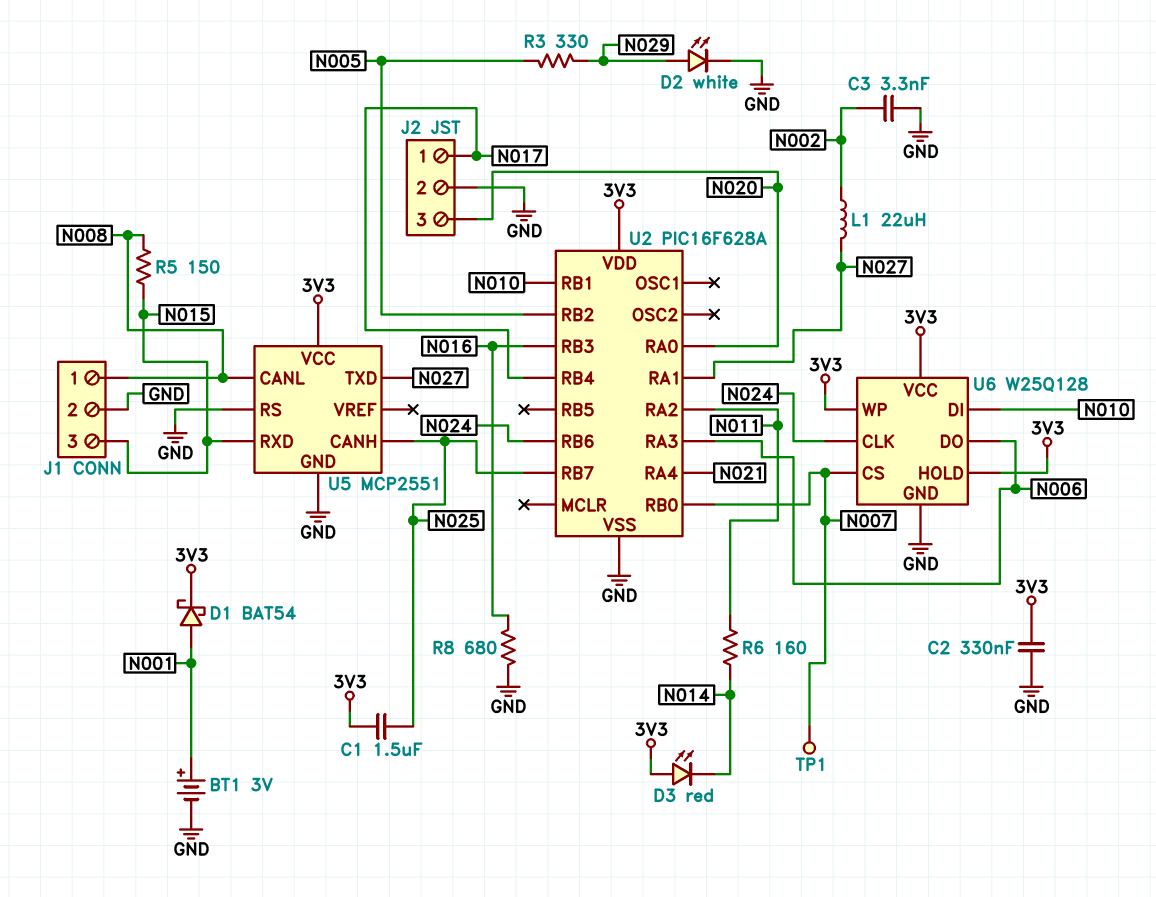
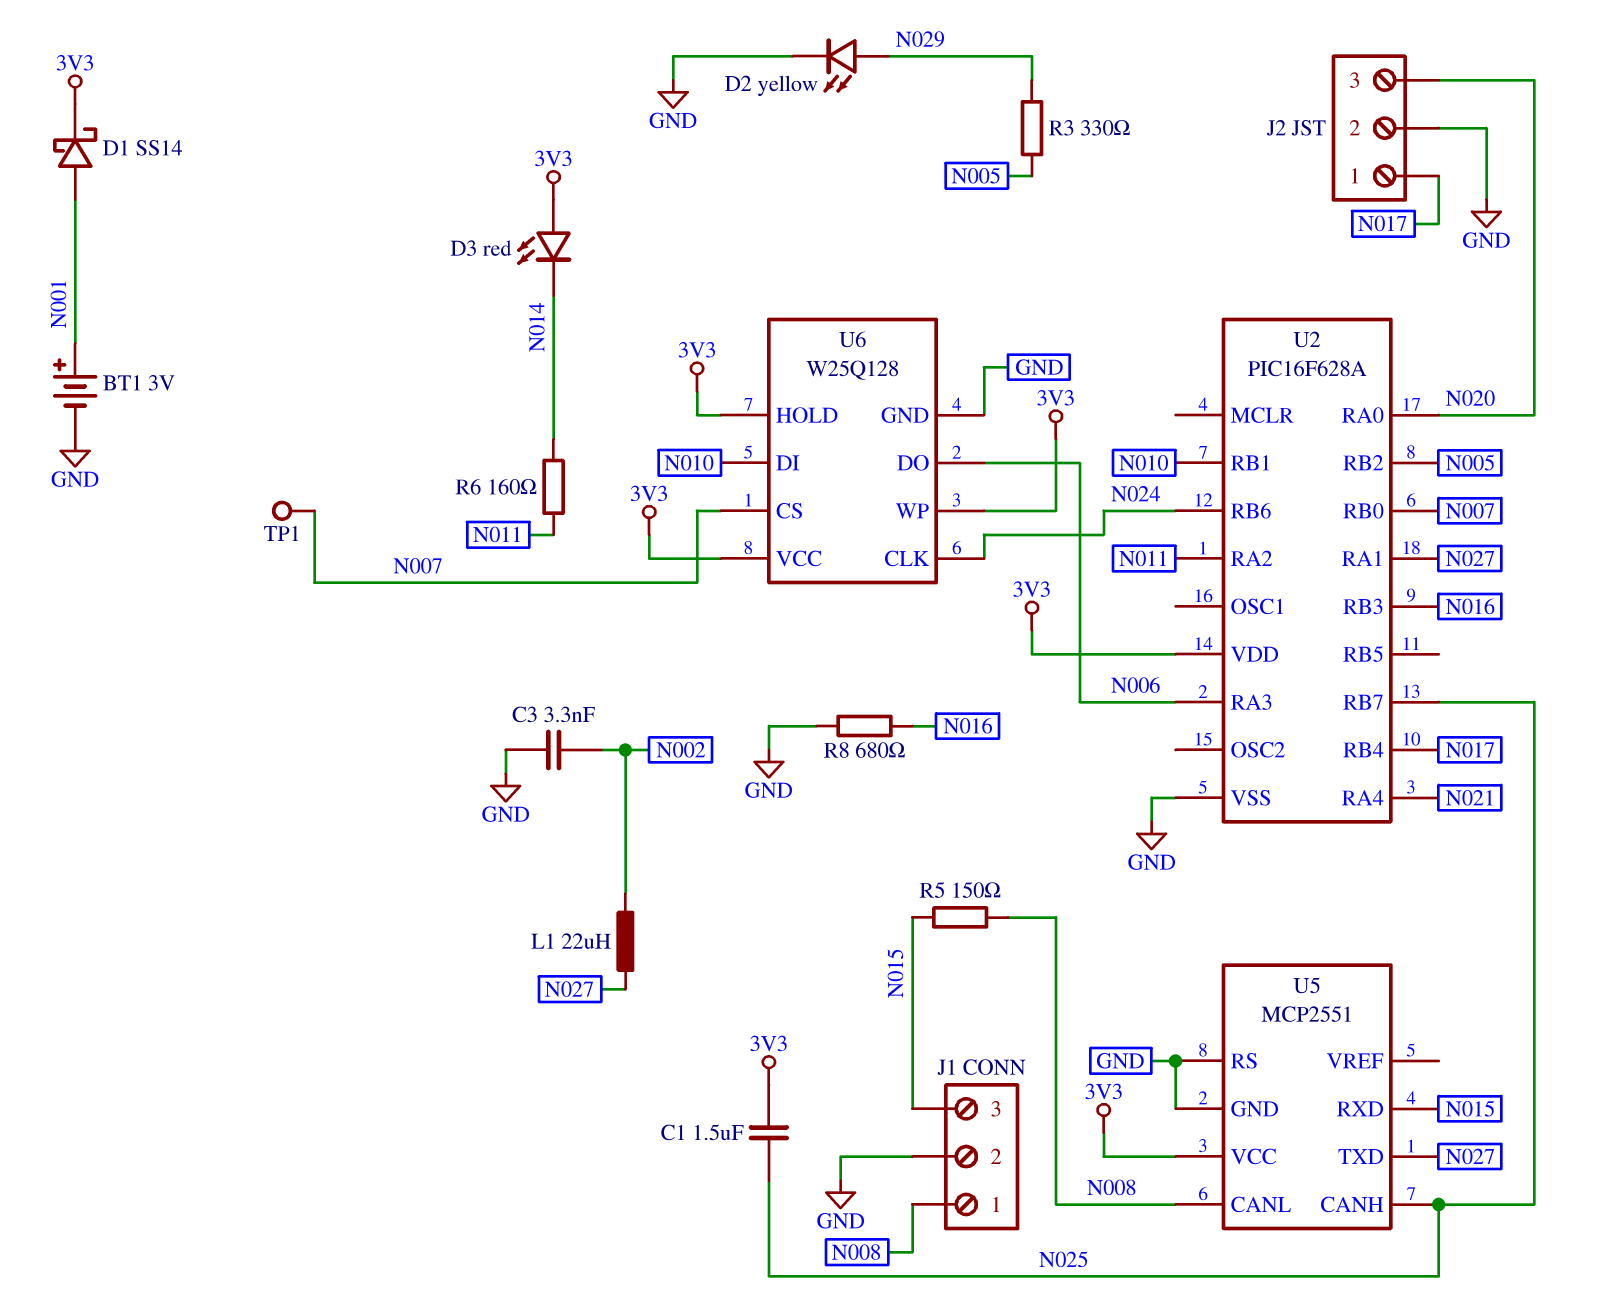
C2: 330nF (3V3, GND) -> none
D1: schottky BAT54 (A N001, K 3V3) -> schottky SS14 (A N001, K 3V3)
D2: LED white (A N029, K GND) -> LED yellow (A N029, K GND)

